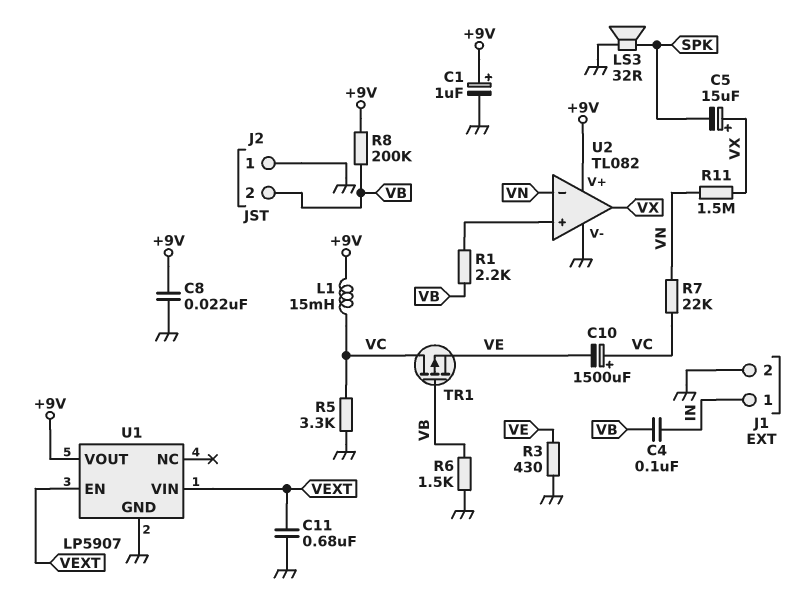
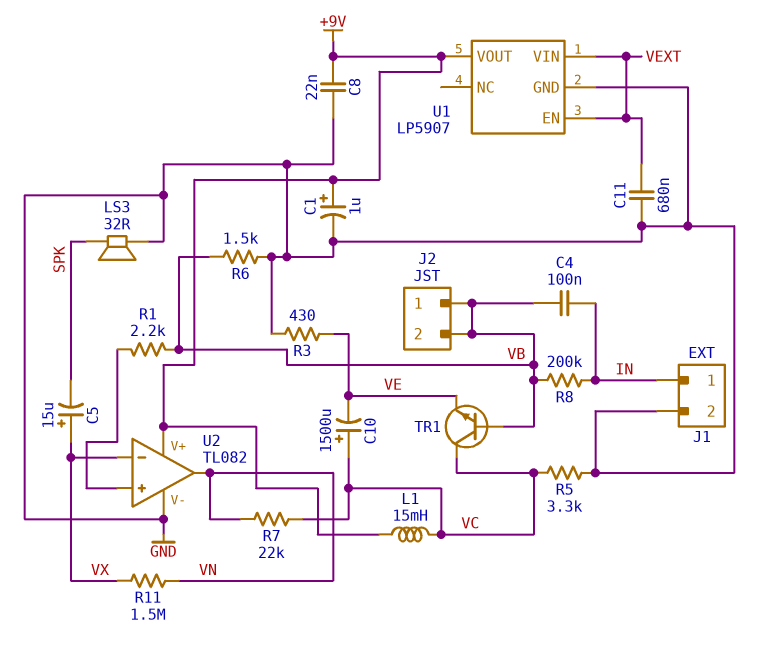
J2 pin 1: GND -> VB
R8: 200k (+9V, VB) -> 200k (IN, VB)
TR1: PMOS (G VB, D VC, S VE) -> NPN (B VB, C VC, E VE)
U2 pin in-: VN -> VX
U2 pin out: VX -> VN

